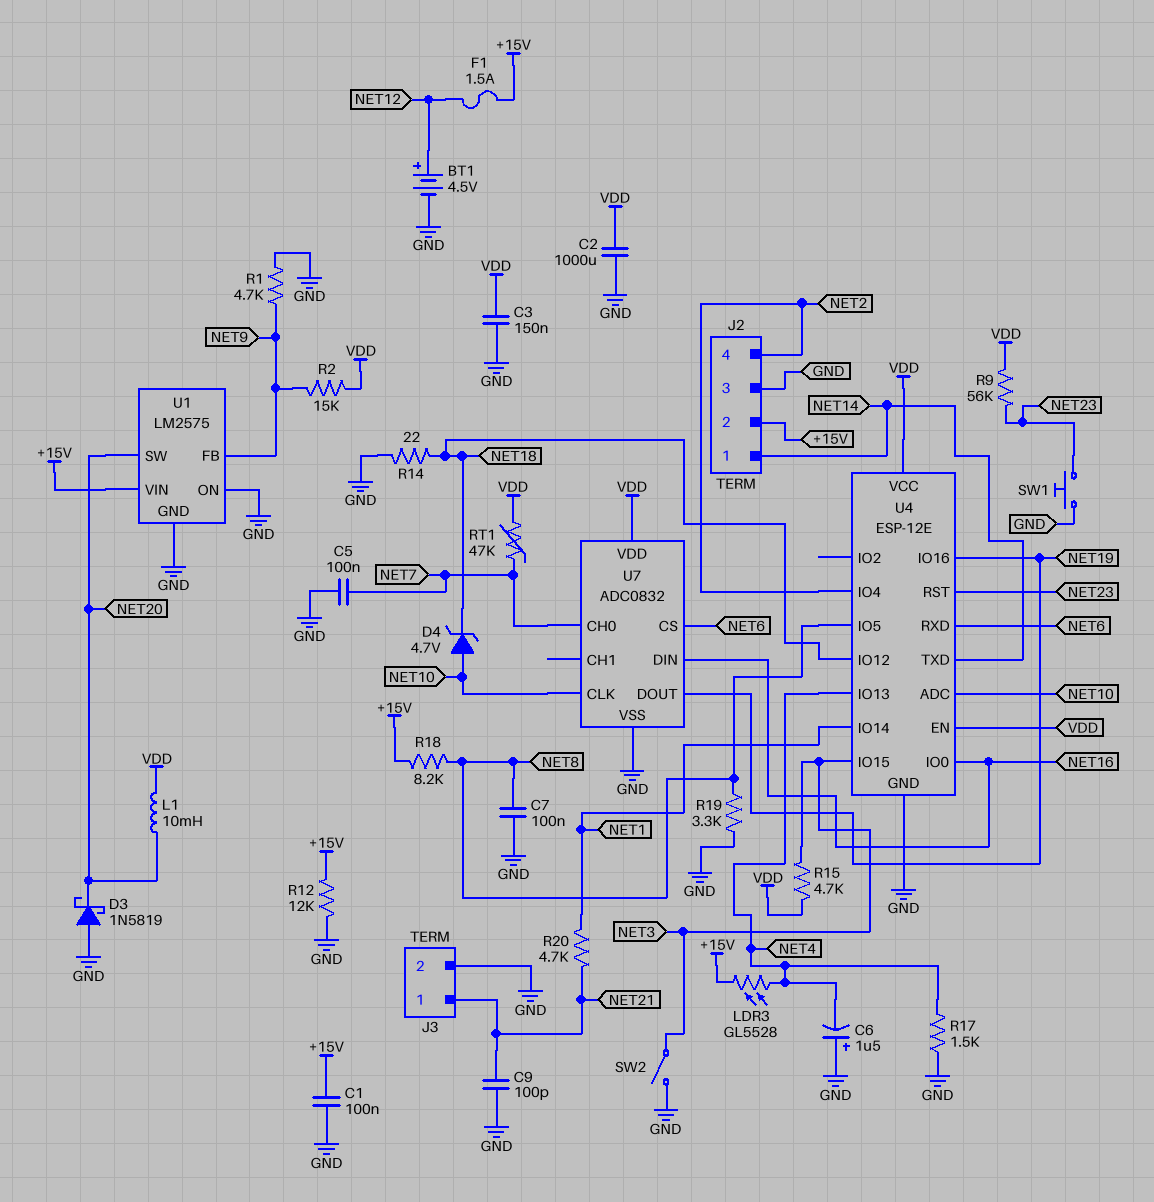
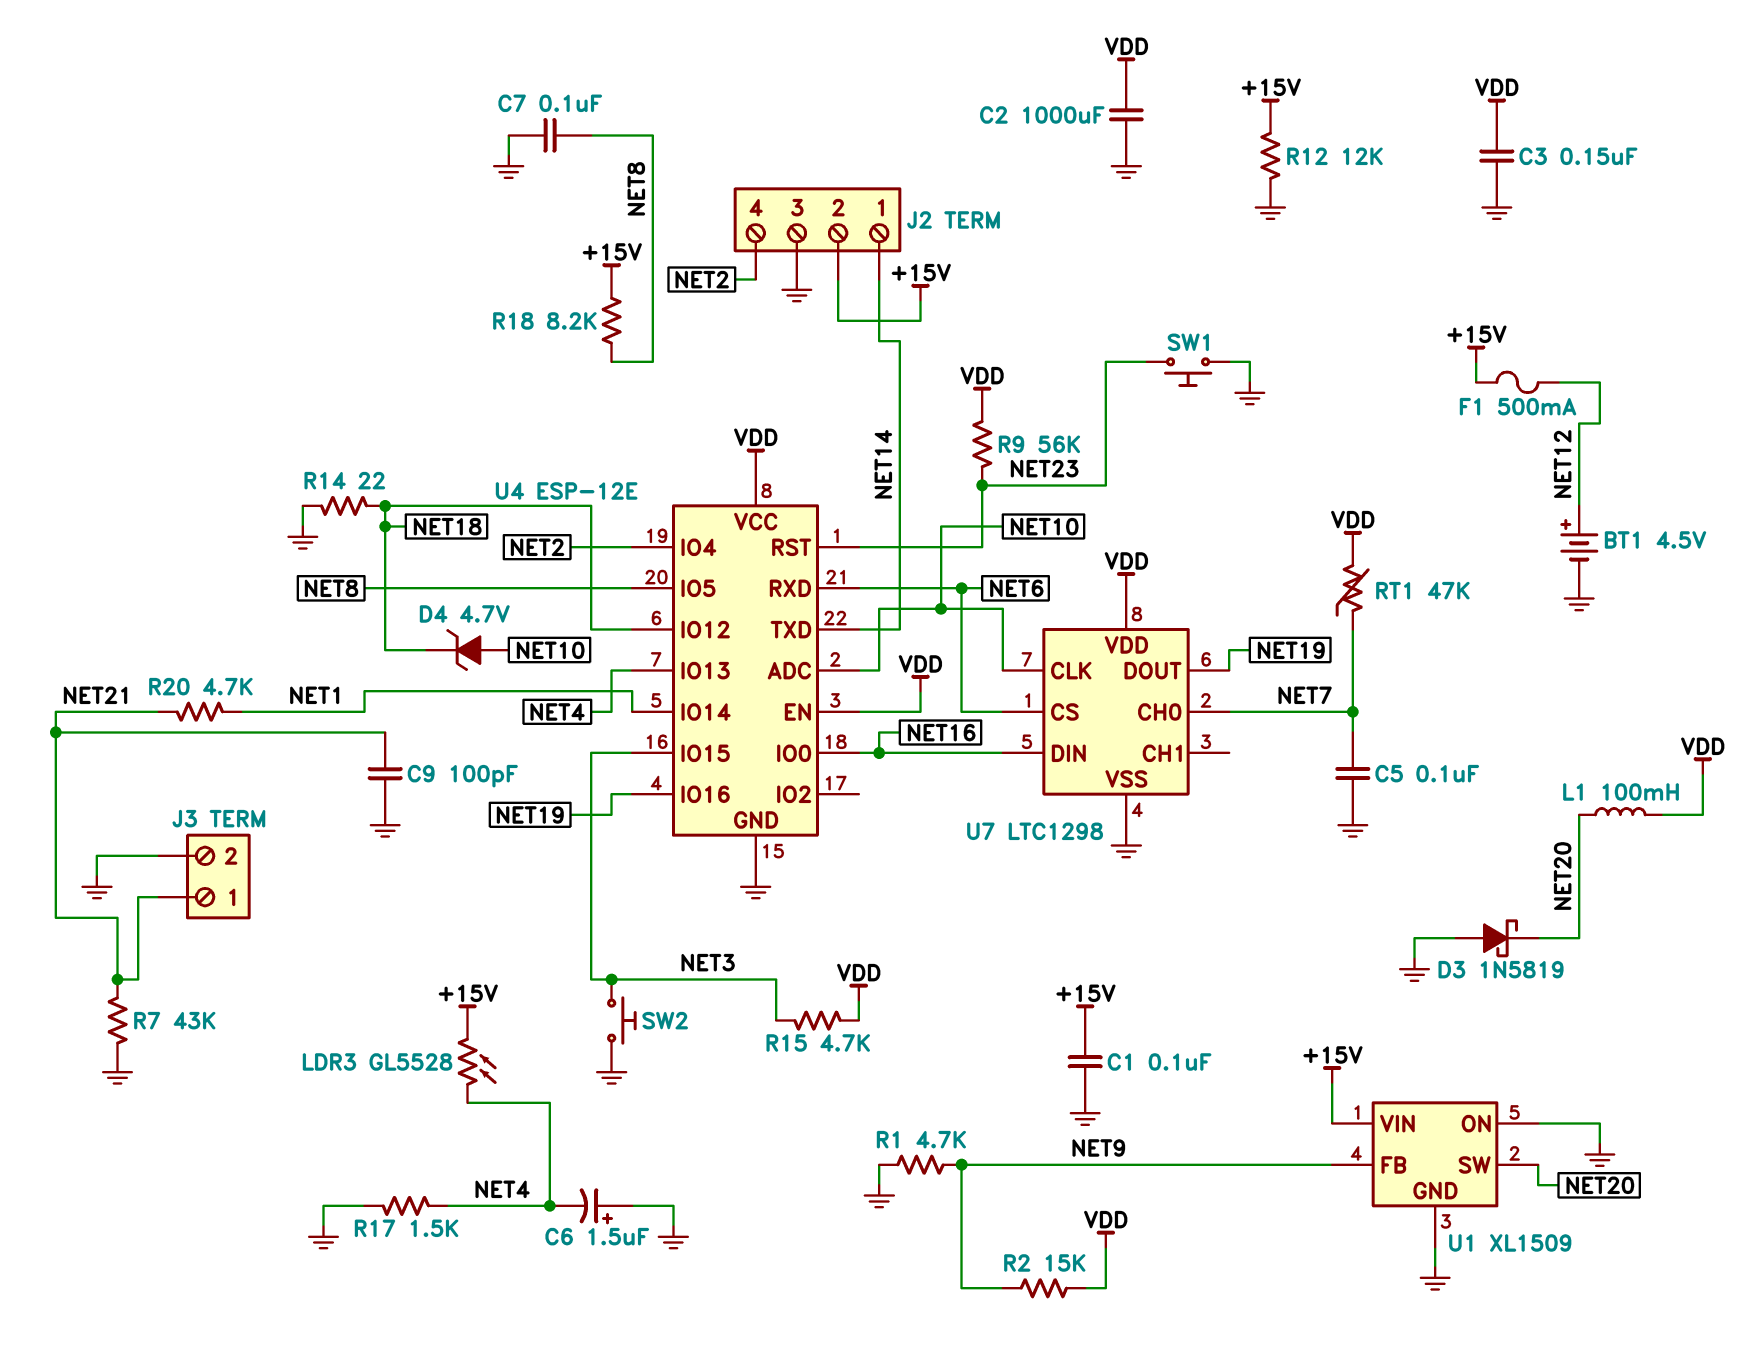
F1: 1.5A (+15V, NET12) -> 500mA (+15V, NET12)
L1: 10mH (NET20, VDD) -> 100mH (NET20, VDD)
R7: none -> 43k (GND, NET21)
R19: 3.3k (GND, NET8) -> none
SW2: switch (GND, NET3) -> button (GND, NET3)
U1: LM2575 -> XL1509
U7: ADC0832 -> LTC1298

